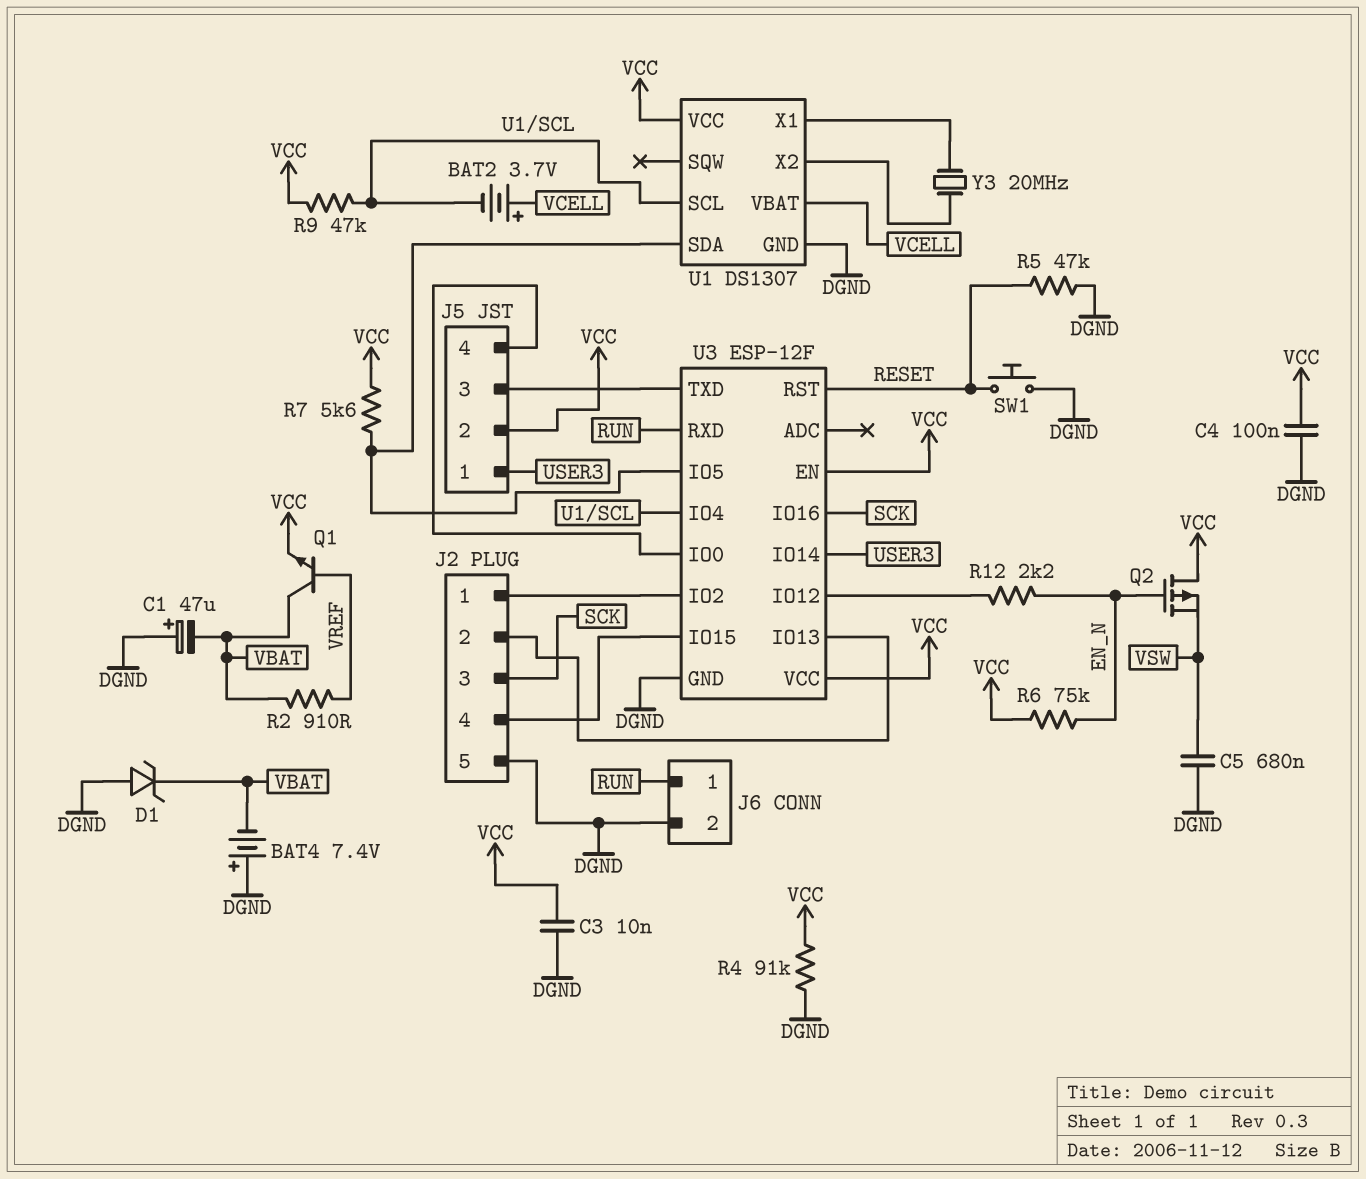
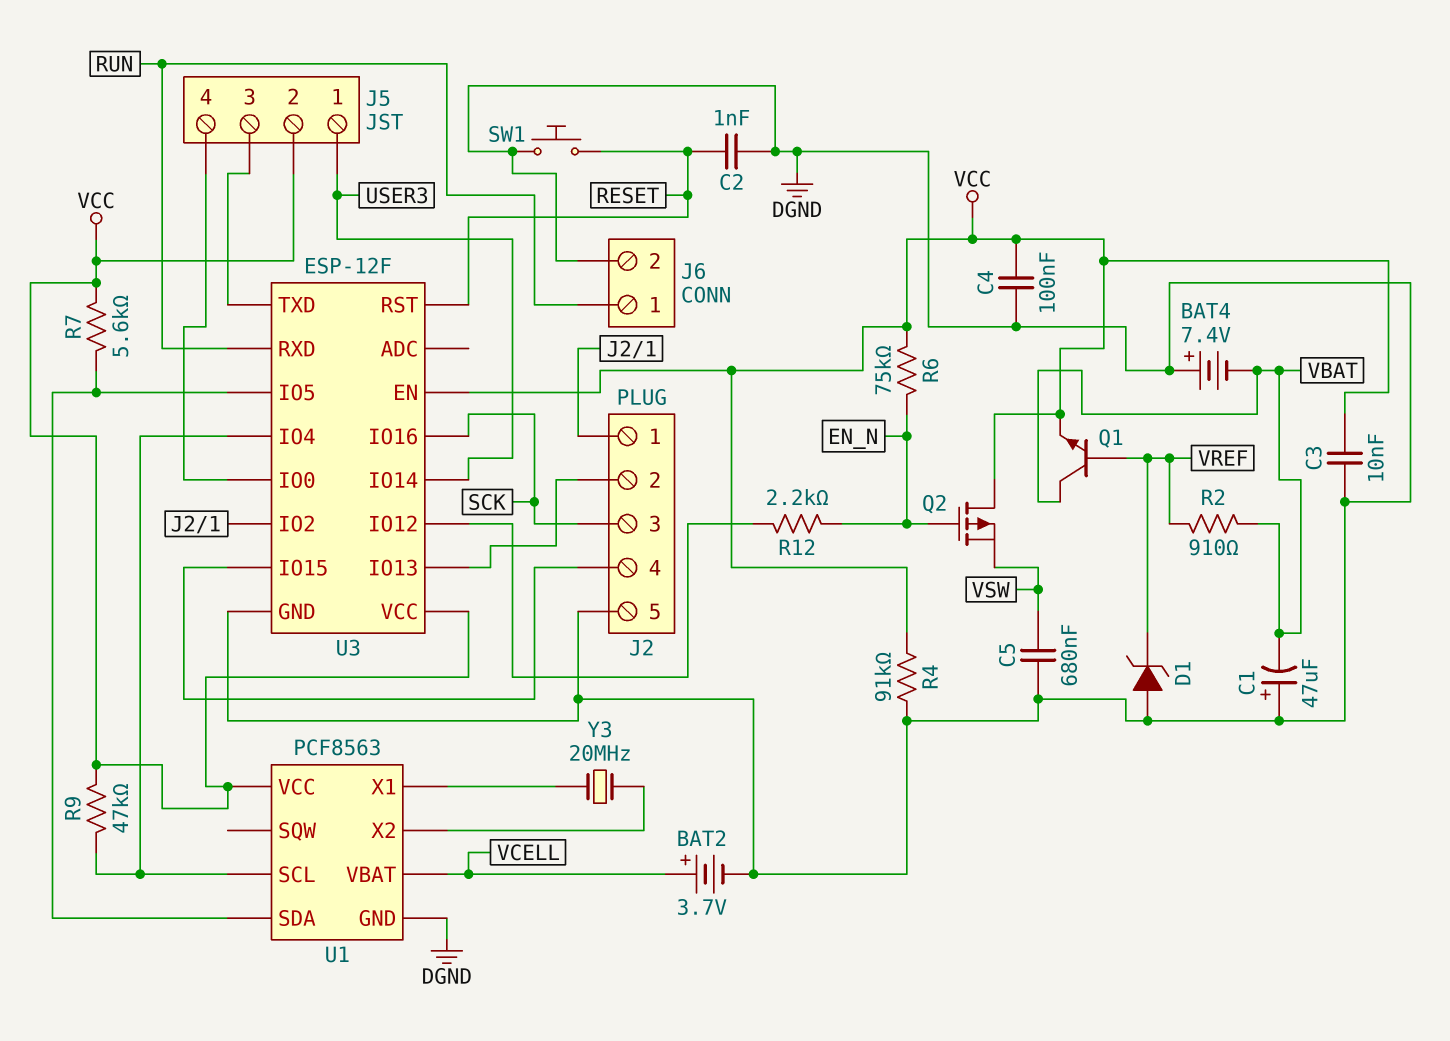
BAT2: 3.7V (plus VCELL, minus U1/SCL) -> 3.7V (plus VCELL, minus DGND)
C2: none -> 1nF (DGND, RESET)
D1: zener (A DGND, K VBAT) -> zener (A DGND, K VREF)
R5: 47k (DGND, RESET) -> none
U1: DS1307 -> PCF8563

